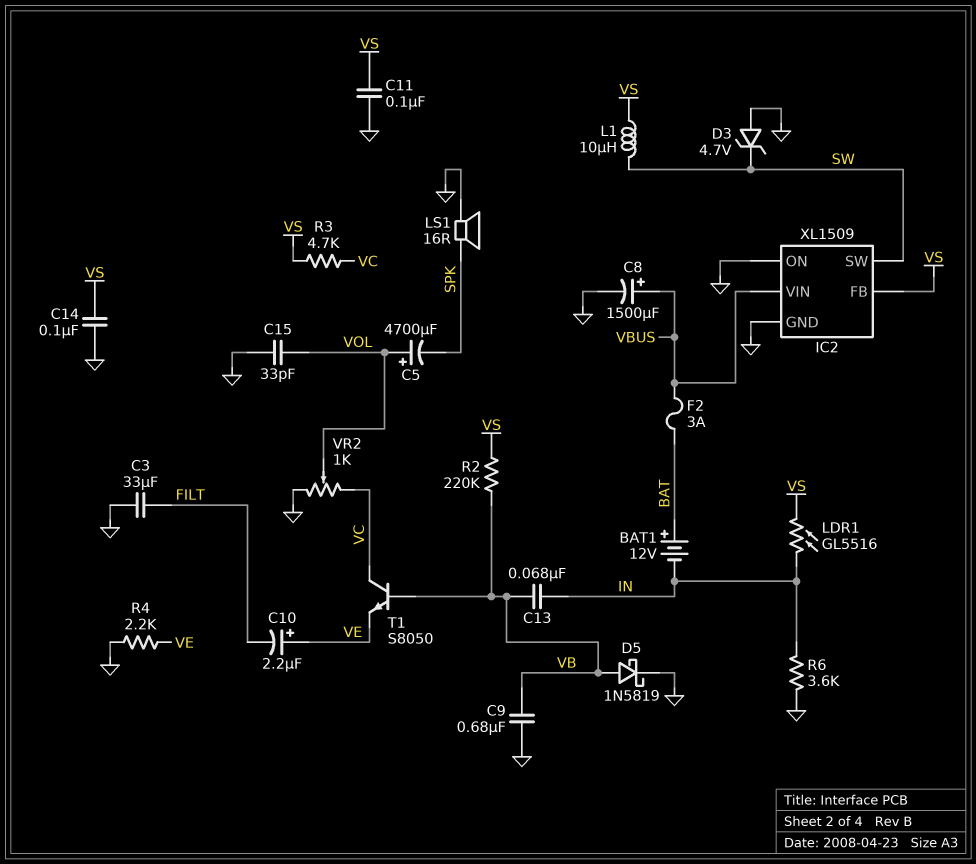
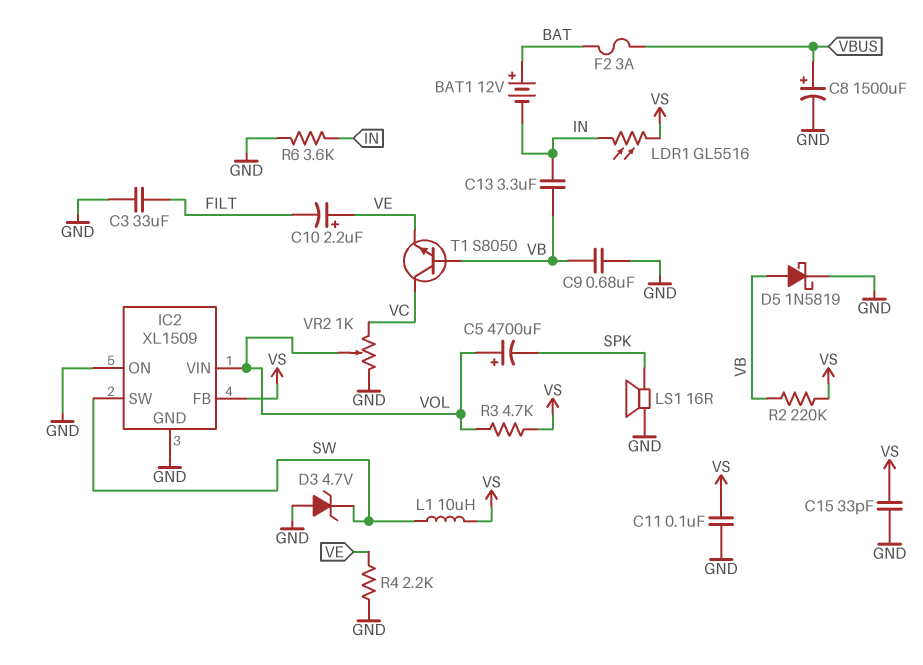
C13: 68nF (IN, VB) -> 3.3uF (IN, VB)
C14: 100nF (GND, VS) -> none
C15: 33pF (GND, VOL) -> 33pF (GND, VS)
IC2 pin VIN: VBUS -> VOL
R3: 4.7k (VC, VS) -> 4.7k (VOL, VS)

